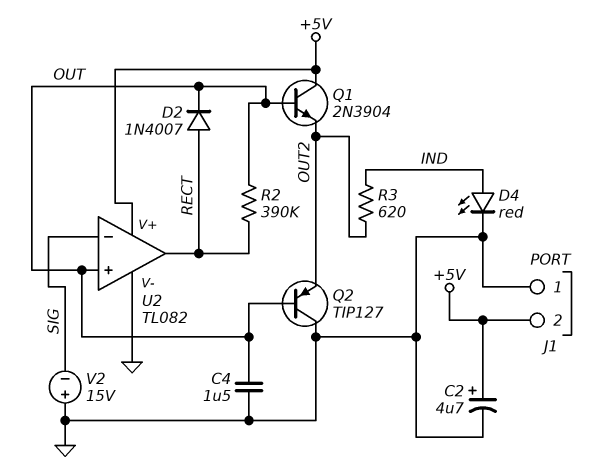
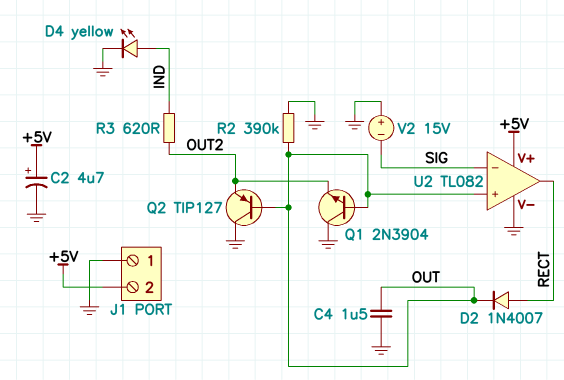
D4: LED red (A IND, K GND) -> LED yellow (A IND, K GND)
Q1: NPN 2N3904 (B OUT, C +5V, E OUT2) -> NPN 2N3904 (B OUT, C GND, E OUT2)
R2: 390k (OUT, RECT) -> 390k (GND, OUT)

